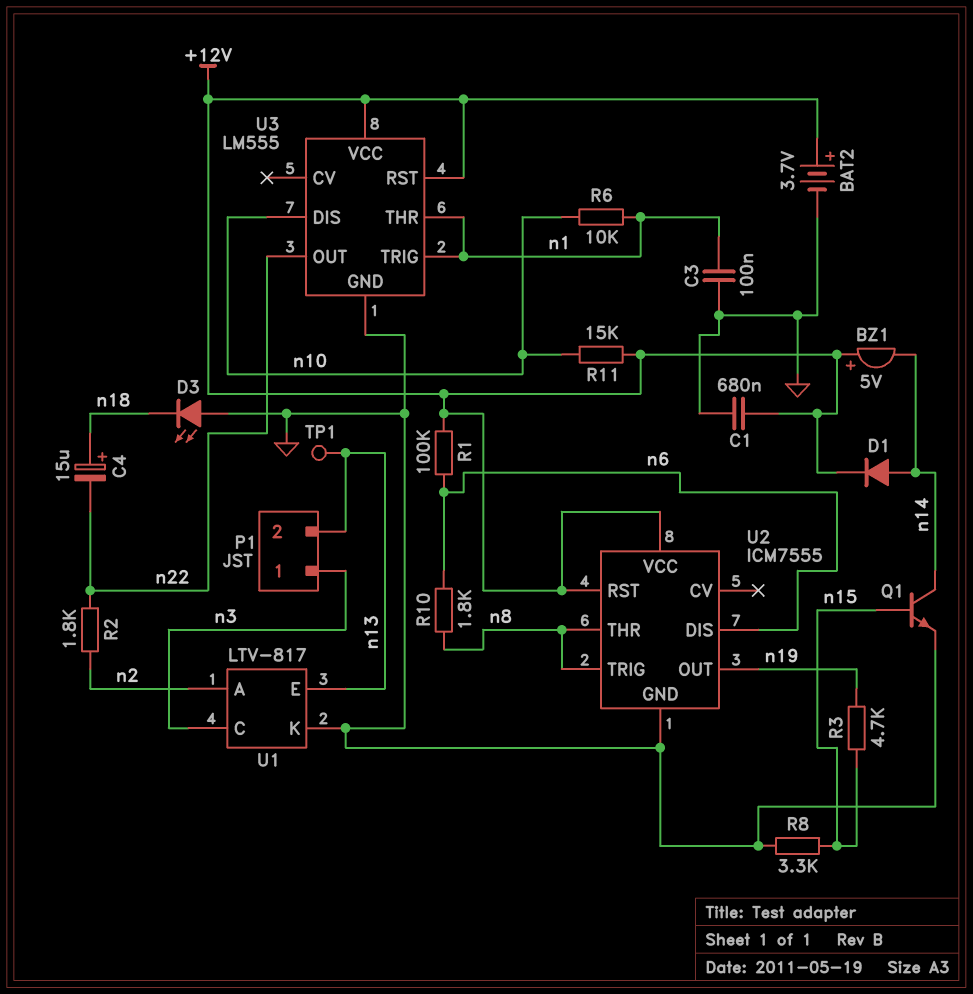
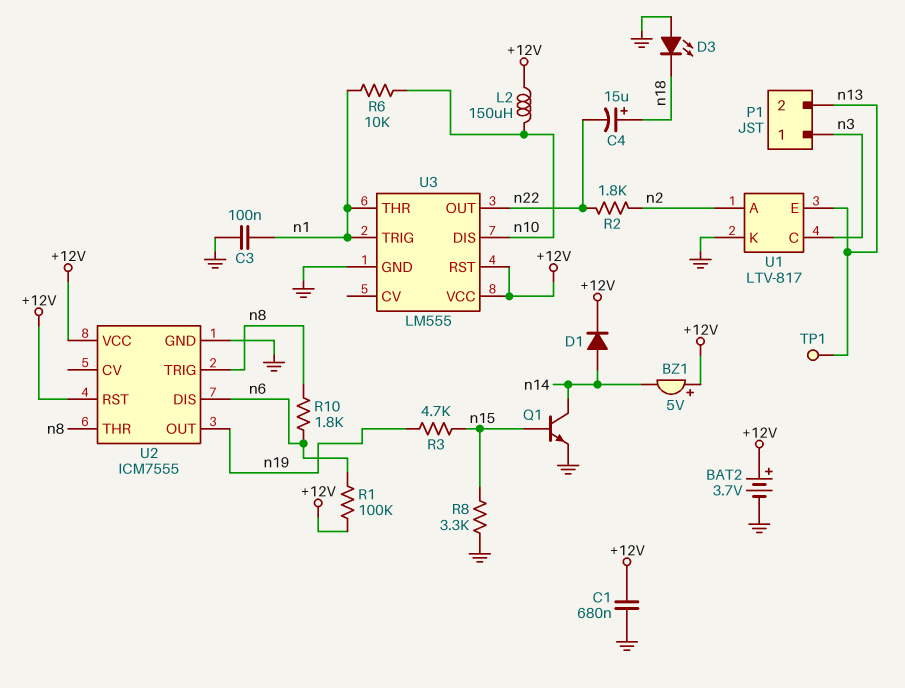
L2: none -> 150uH (+12V, n10)
R11: 15k (+12V, n10) -> none

